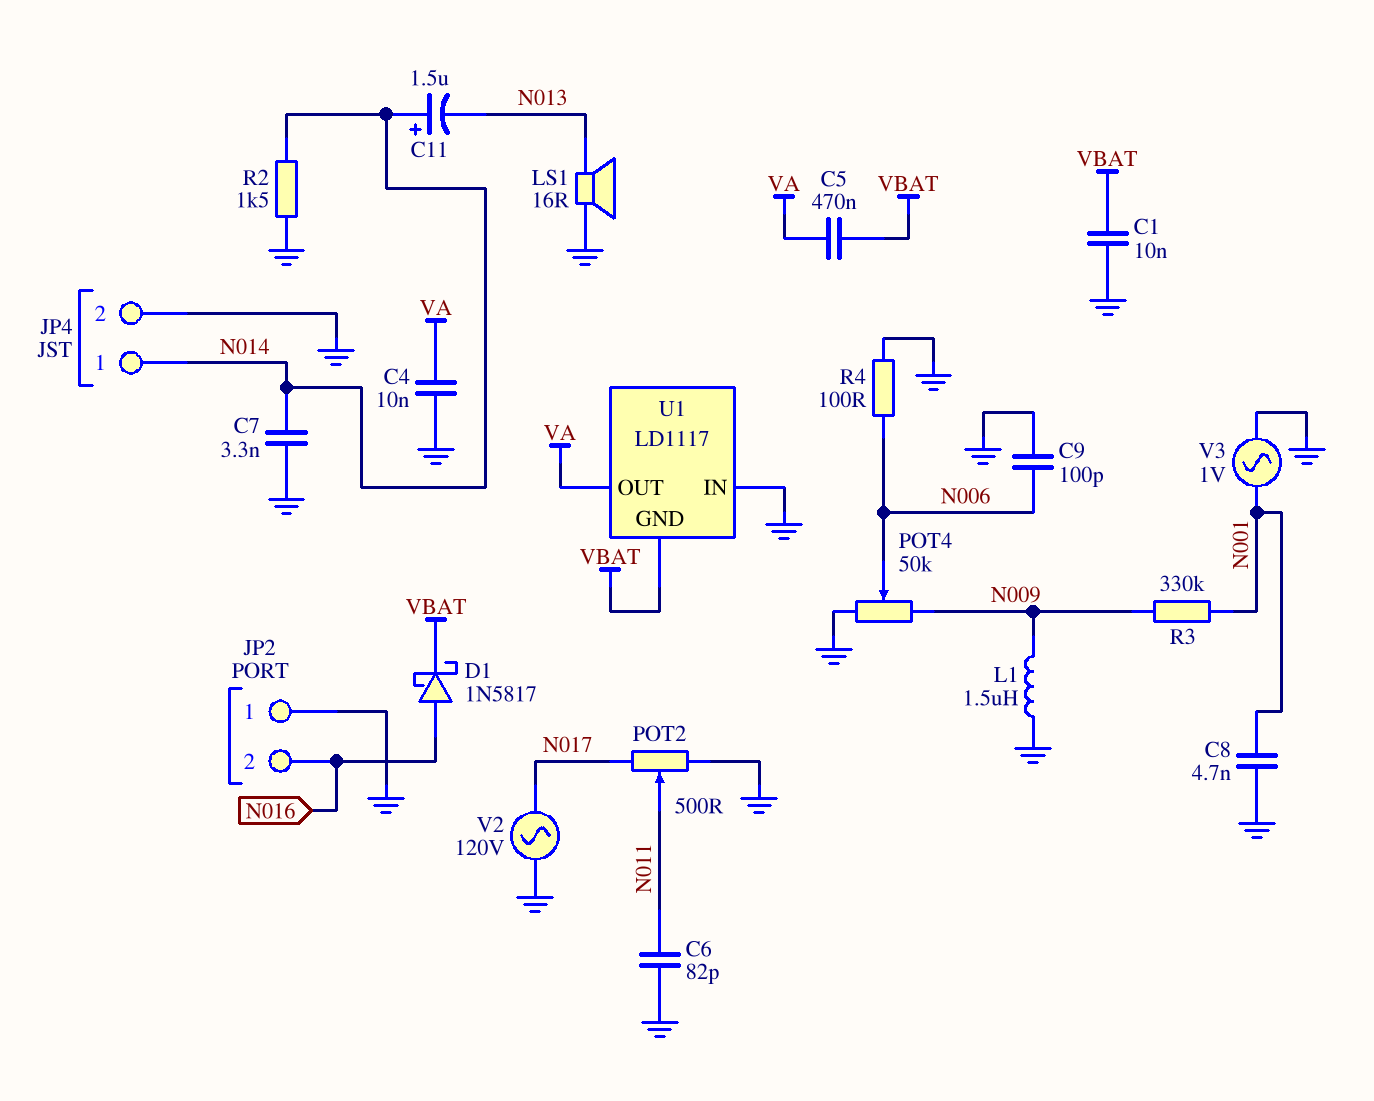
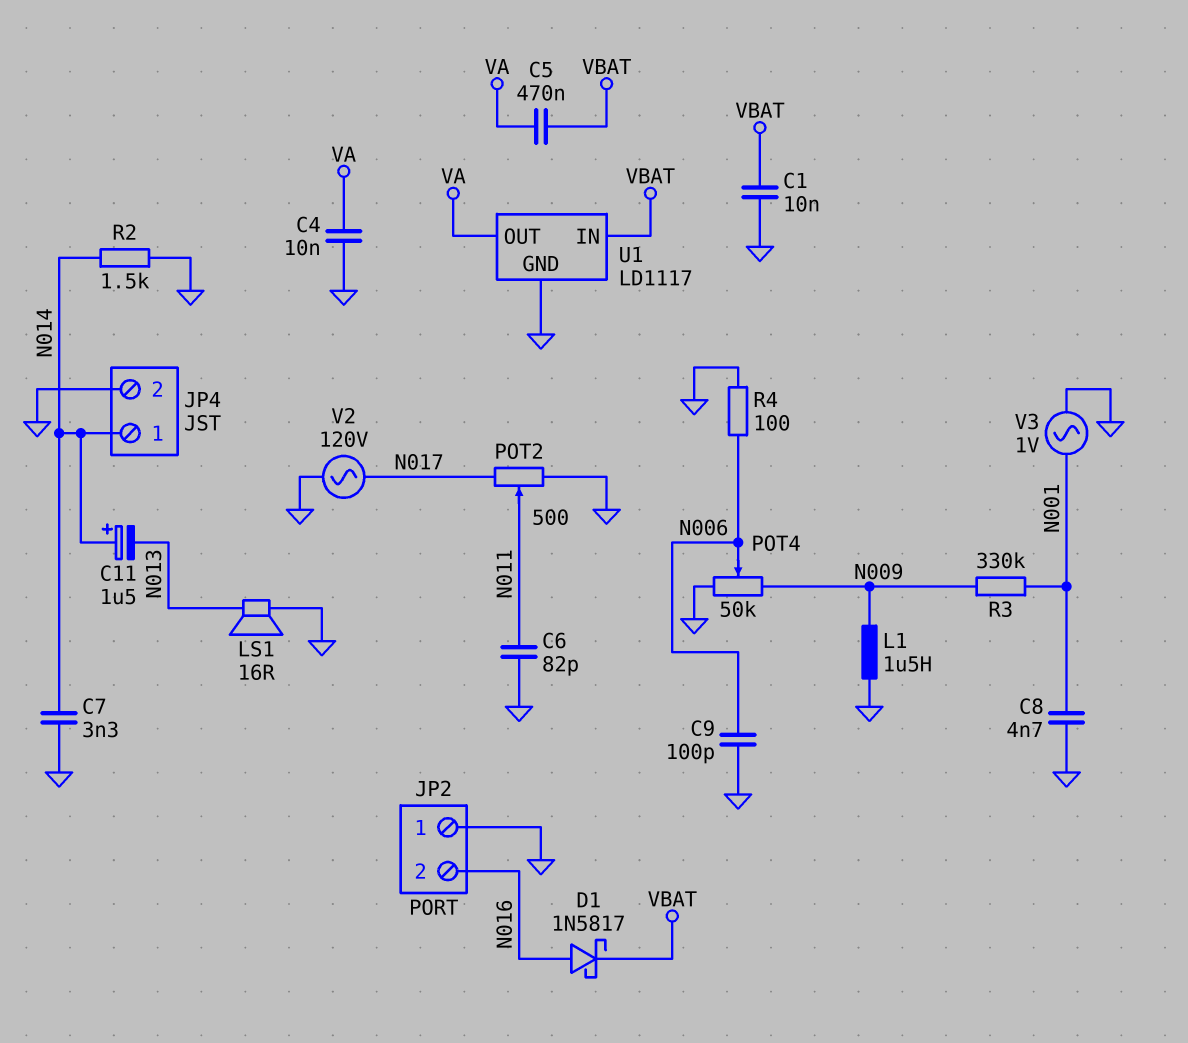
U1 pin GND: VBAT -> GND
U1 pin IN: GND -> VBAT

